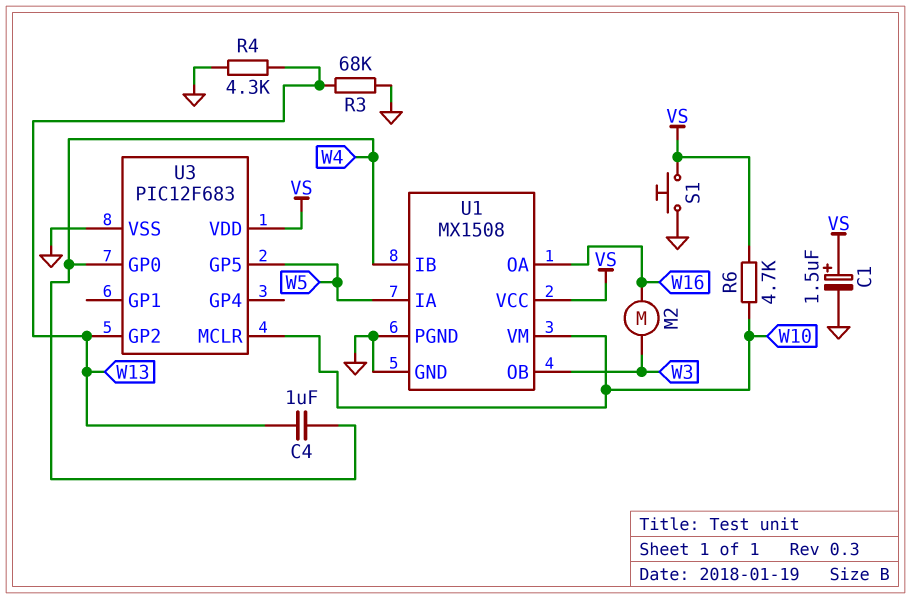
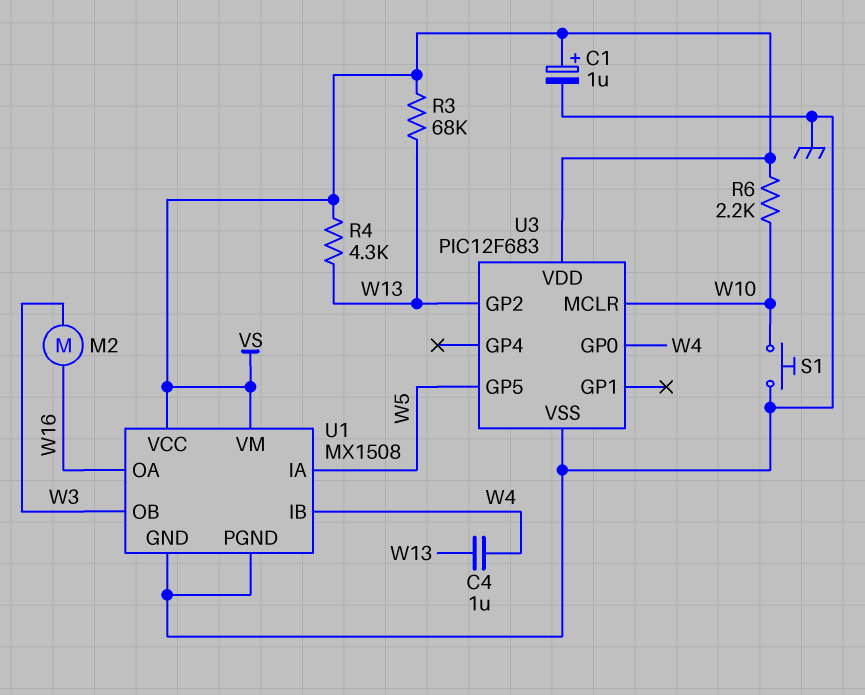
C1: 1.5uF (plus VS, minus GND) -> 1uF (plus VS, minus GND)
R3: 68k (GND, W13) -> 68k (VS, W13)
R4: 4.3k (GND, W13) -> 4.3k (VS, W13)
R6: 4.7k (VS, W10) -> 2.2k (VS, W10)
S1: button (GND, VS) -> button (GND, W10)
U1 pin VM: W10 -> VS

